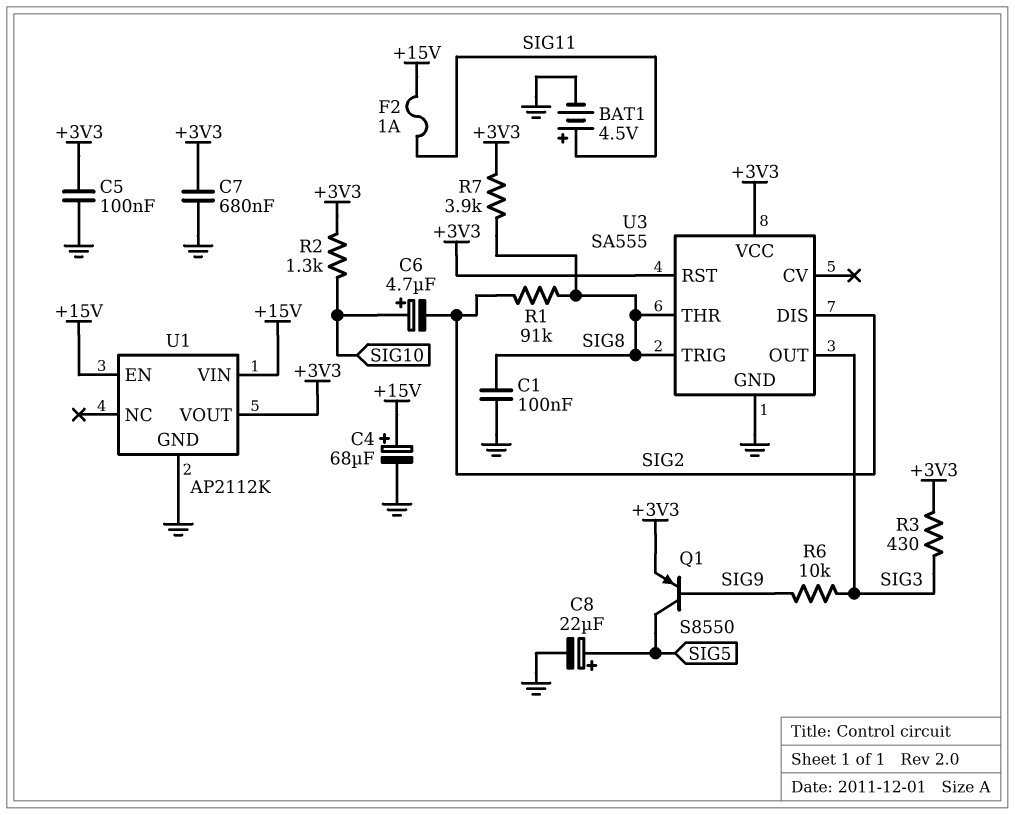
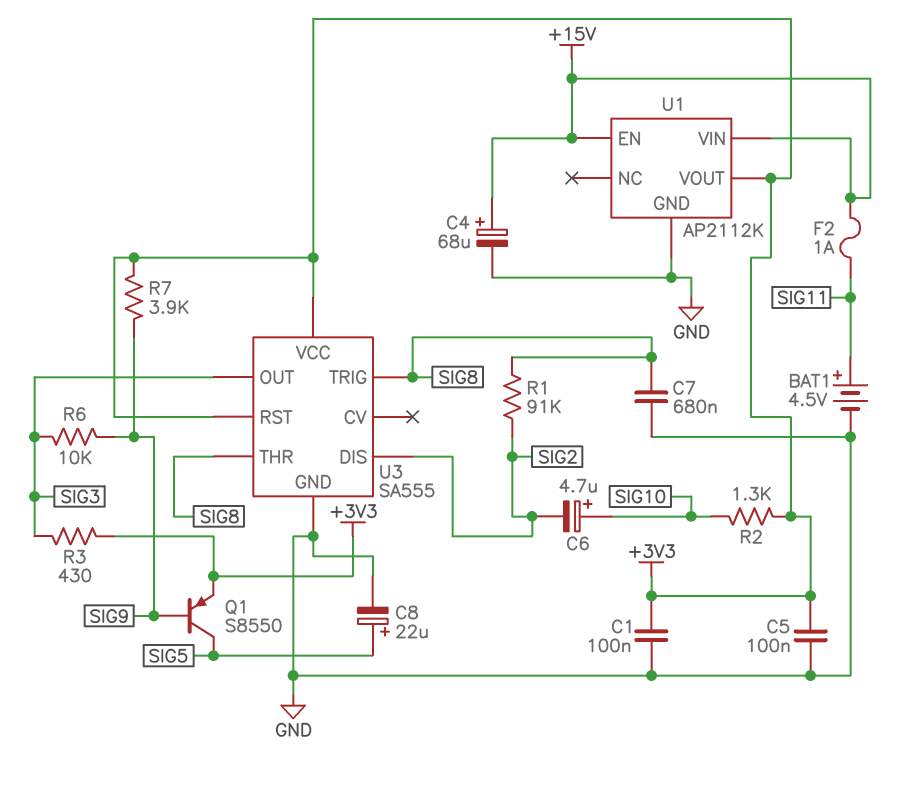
C1: 100nF (GND, SIG8) -> 100nF (+3V3, GND)
C7: 680nF (+3V3, GND) -> 680nF (GND, SIG8)
R7: 3.9k (+3V3, SIG8) -> 3.9k (+3V3, SIG9)

